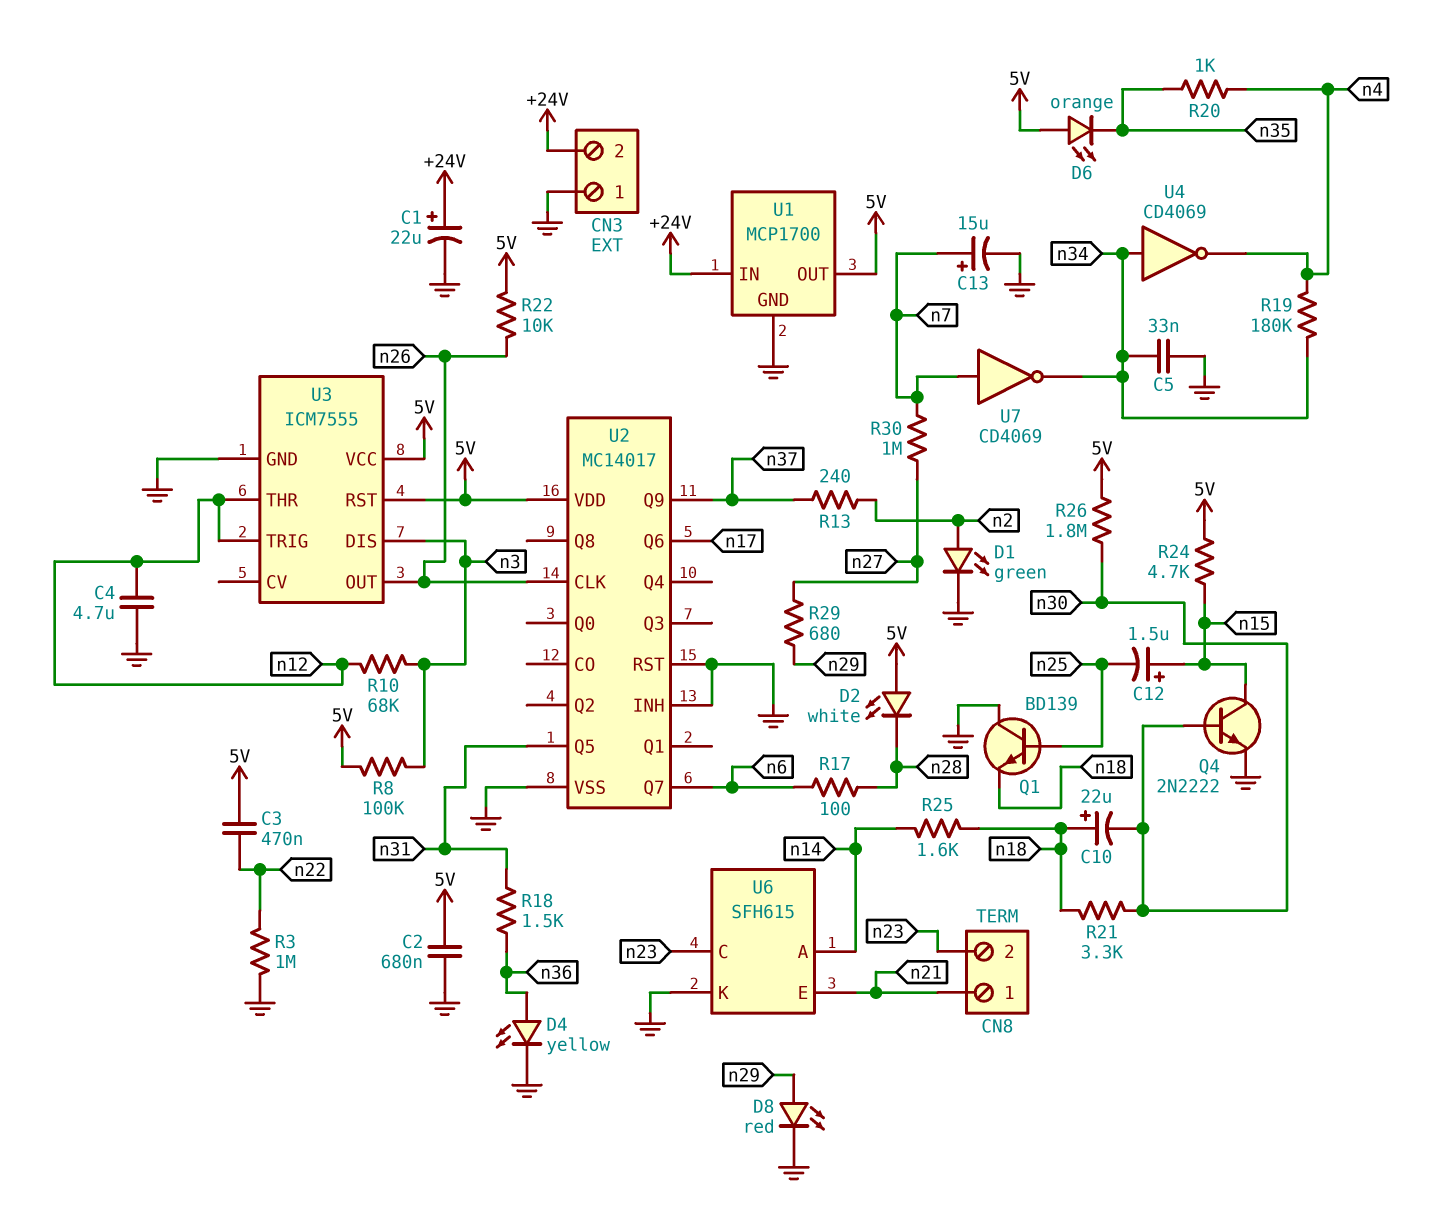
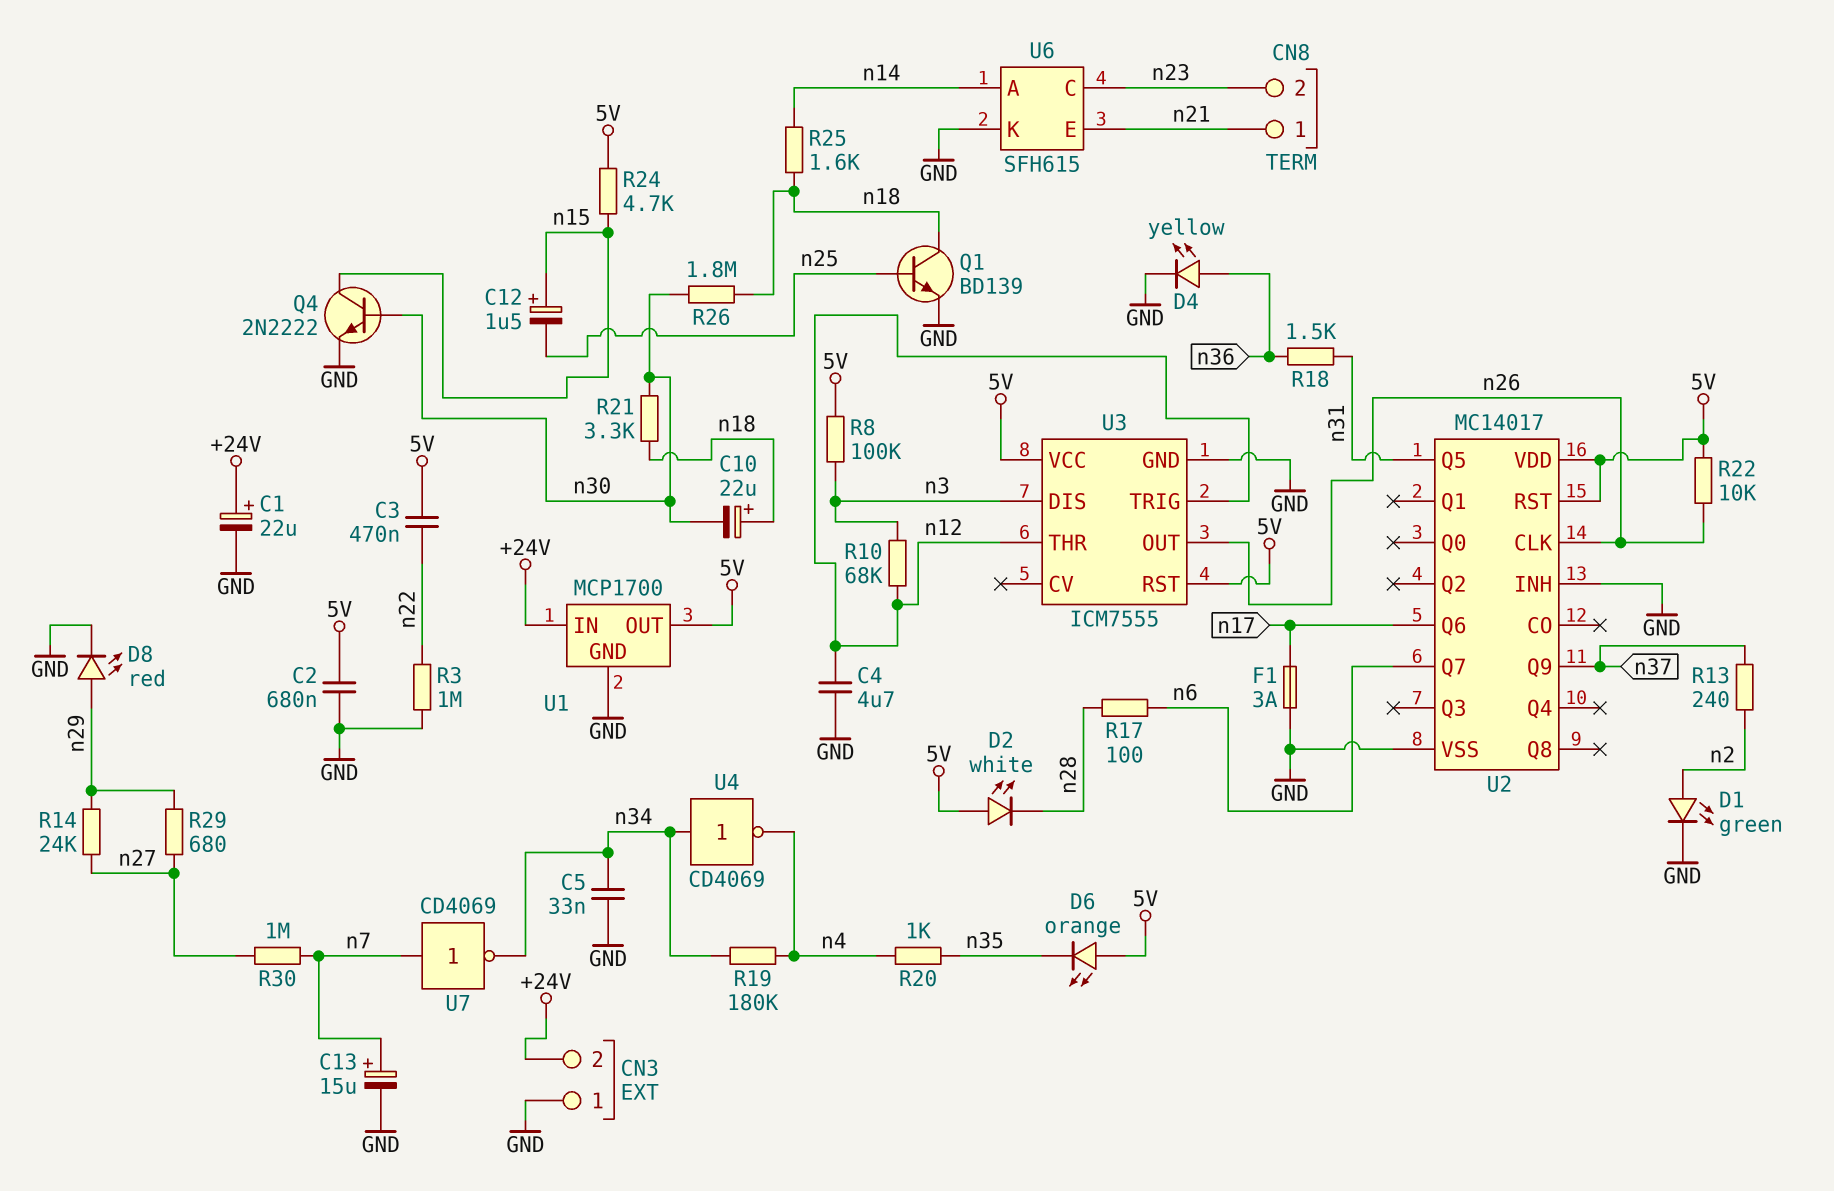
F1: none -> 3A (GND, n17)
Q1: NPN BD139 (B n25, C GND, E n18) -> NPN BD139 (B n25, C n18, E GND)
R14: none -> 24k (n27, n29)
R26: 1.8M (5V, n30) -> 1.8M (n18, n30)
U2 pin RST: GND -> 5V

